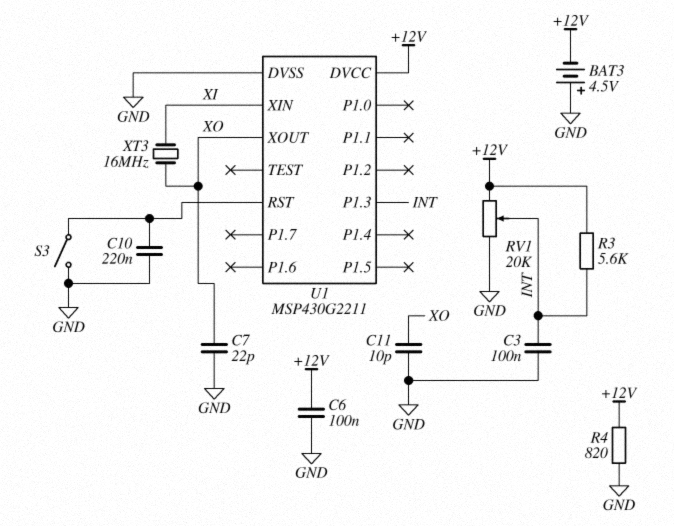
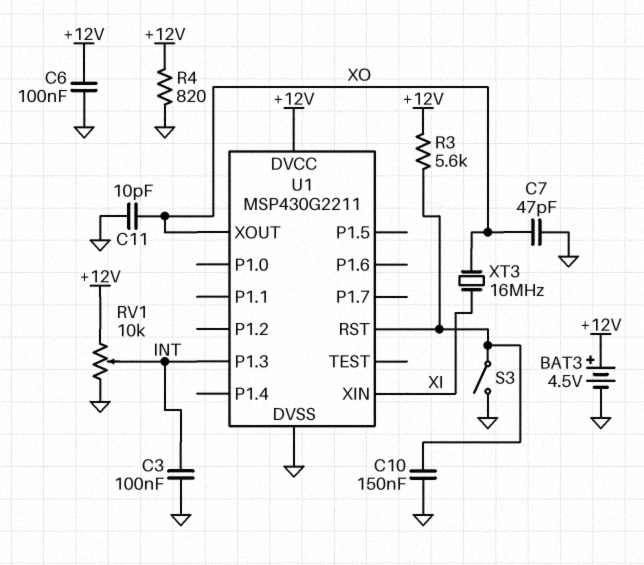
BAT3: 4.5V (plus GND, minus +12V) -> 4.5V (plus +12V, minus GND)
C7: 22pF (GND, XO) -> 47pF (GND, XO)
C10: 220nF (GND, U1/RST) -> 150nF (GND, U1/RST)
R3: 5.6k (+12V, INT) -> 5.6k (+12V, U1/RST)
RV1: 20k (+12V, GND, wiper INT) -> 10k (+12V, GND, wiper INT)

